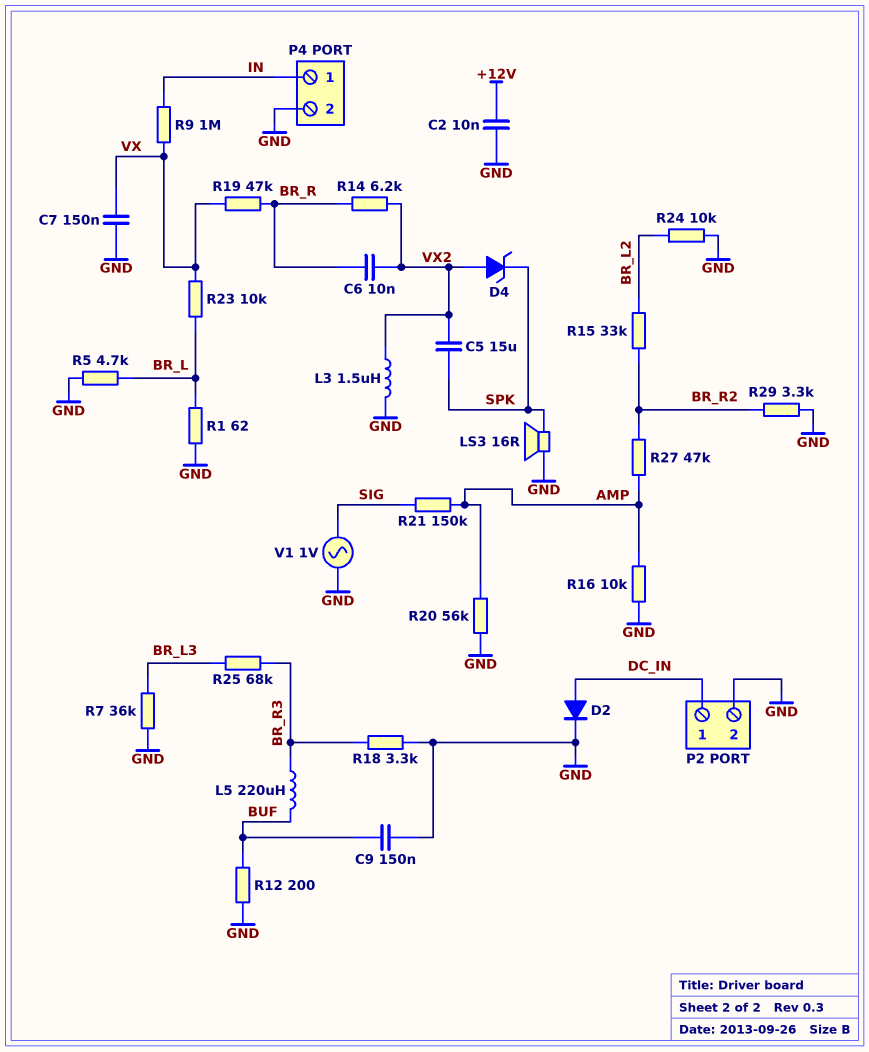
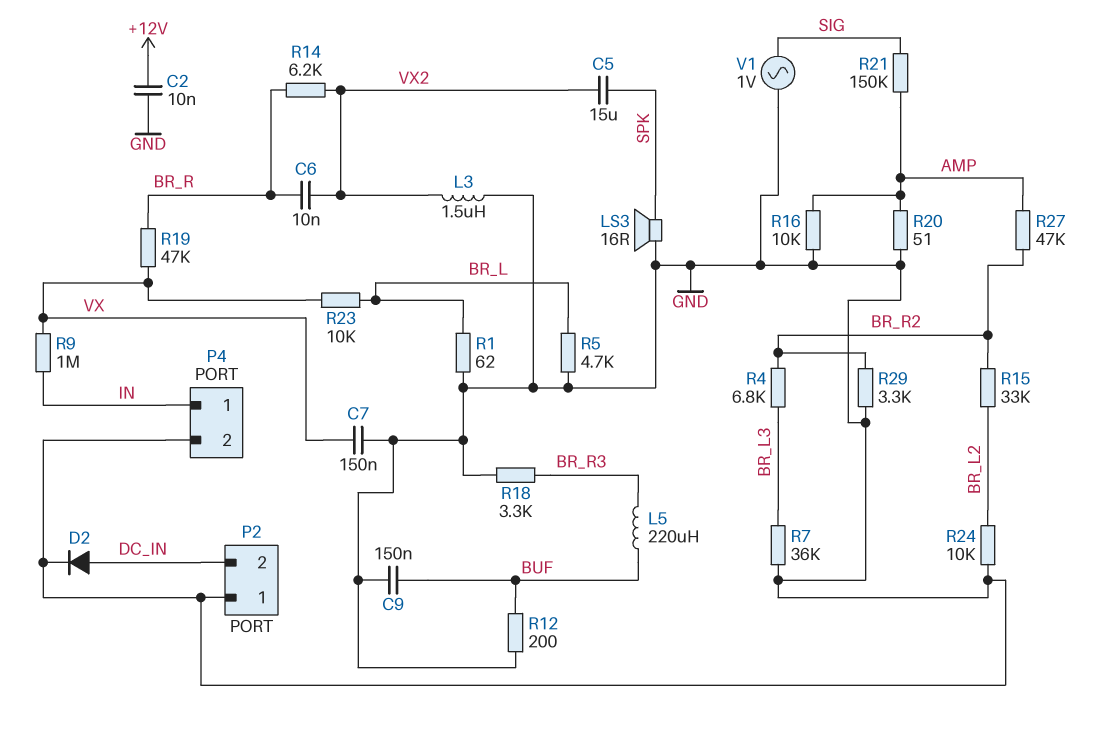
D4: zener (A VX2, K SPK) -> none
P2 pin 1: DC_IN -> GND
P2 pin 2: GND -> DC_IN
R4: none -> 6.8k (BR_L3, BR_R2)
R20: 56k (AMP, GND) -> 51 (AMP, GND)
R25: 68k (BR_L3, BR_R3) -> none

